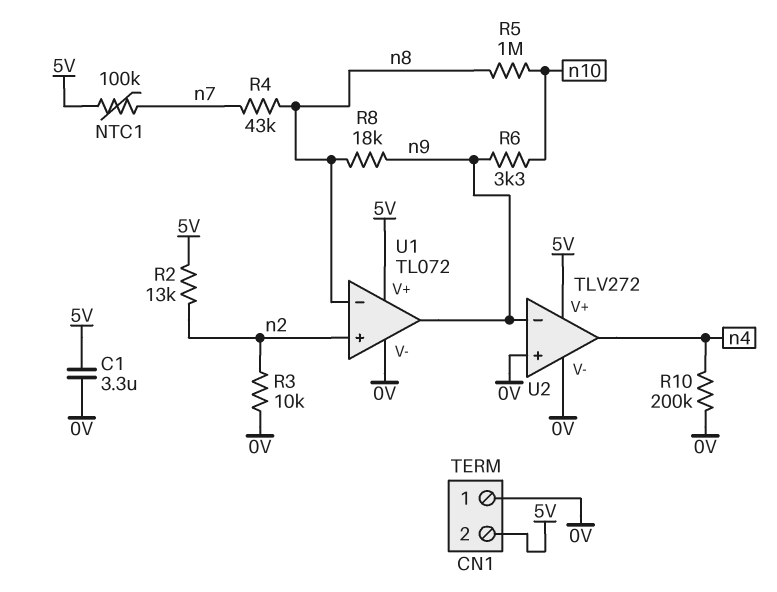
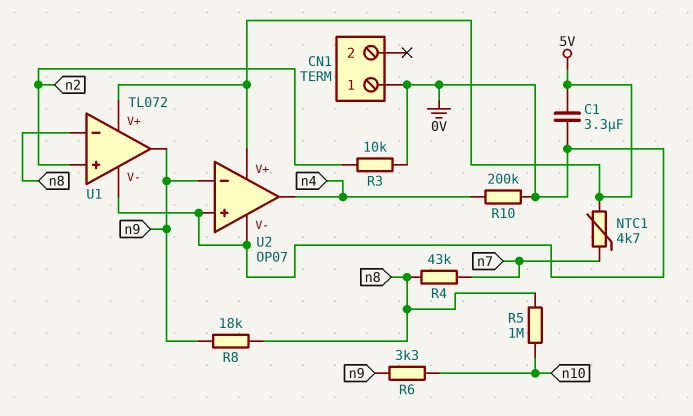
CN1 pin 2: 5V -> none
NTC1: 100k (5V, n7) -> 4.7k (5V, n7)
R2: 13k (5V, n2) -> none
U2: TLV272 -> OP07

